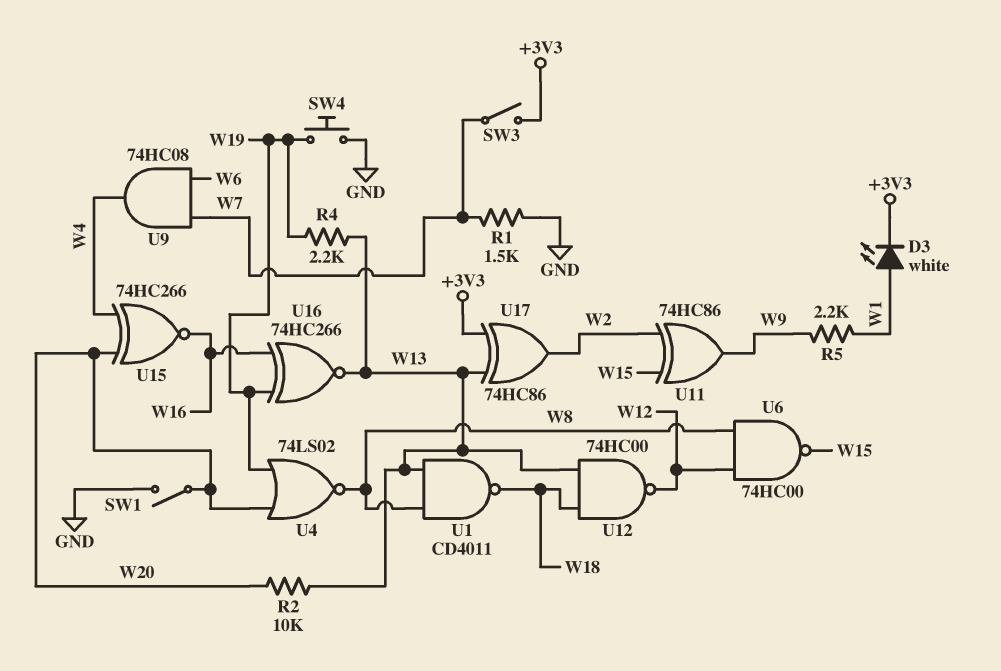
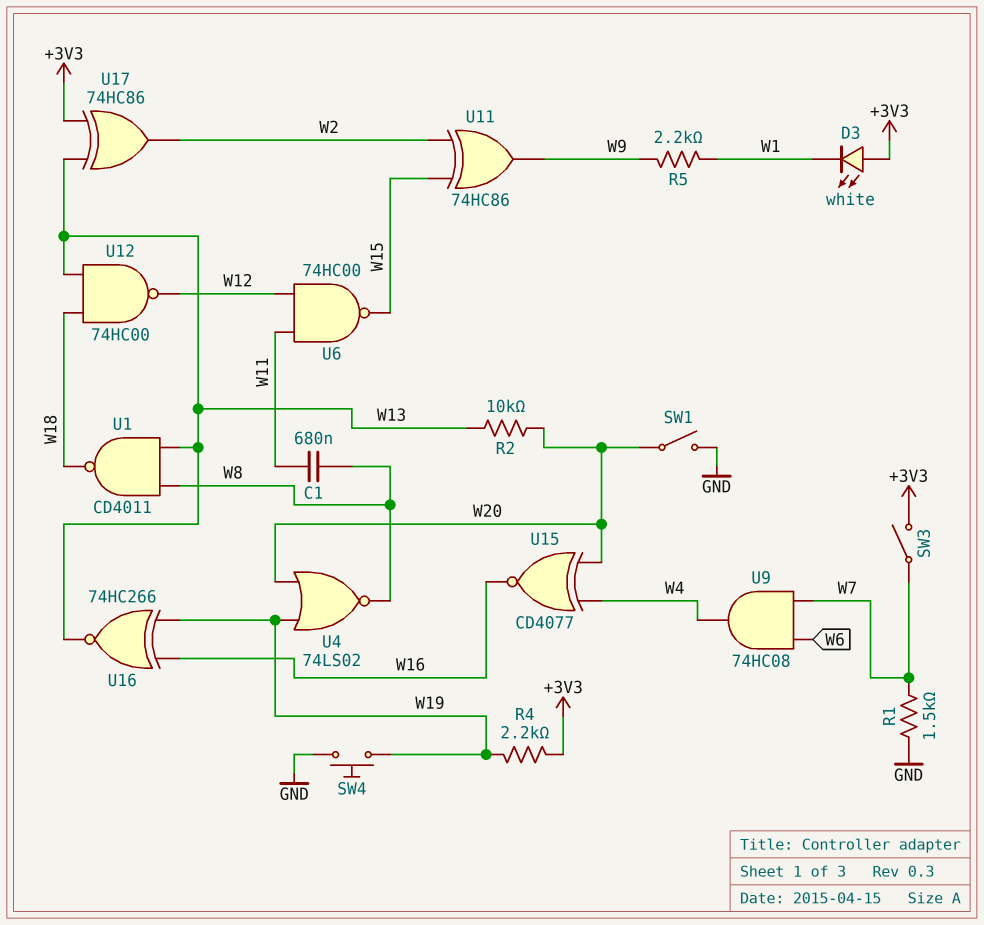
C1: none -> 680nF (W8, W11)
D3: LED white (A W1, K +3V3) -> LED white (A +3V3, K W1)
R4: 2.2k (W13, W19) -> 2.2k (+3V3, W19)
U6: NAND 74HC00 (in W8, in W12, out W15) -> NAND 74HC00 (in W11, in W12, out W15)
U15: XNOR 74HC266 (in W4, in W20, out W16) -> XNOR CD4077 (in W4, in W20, out W16)

